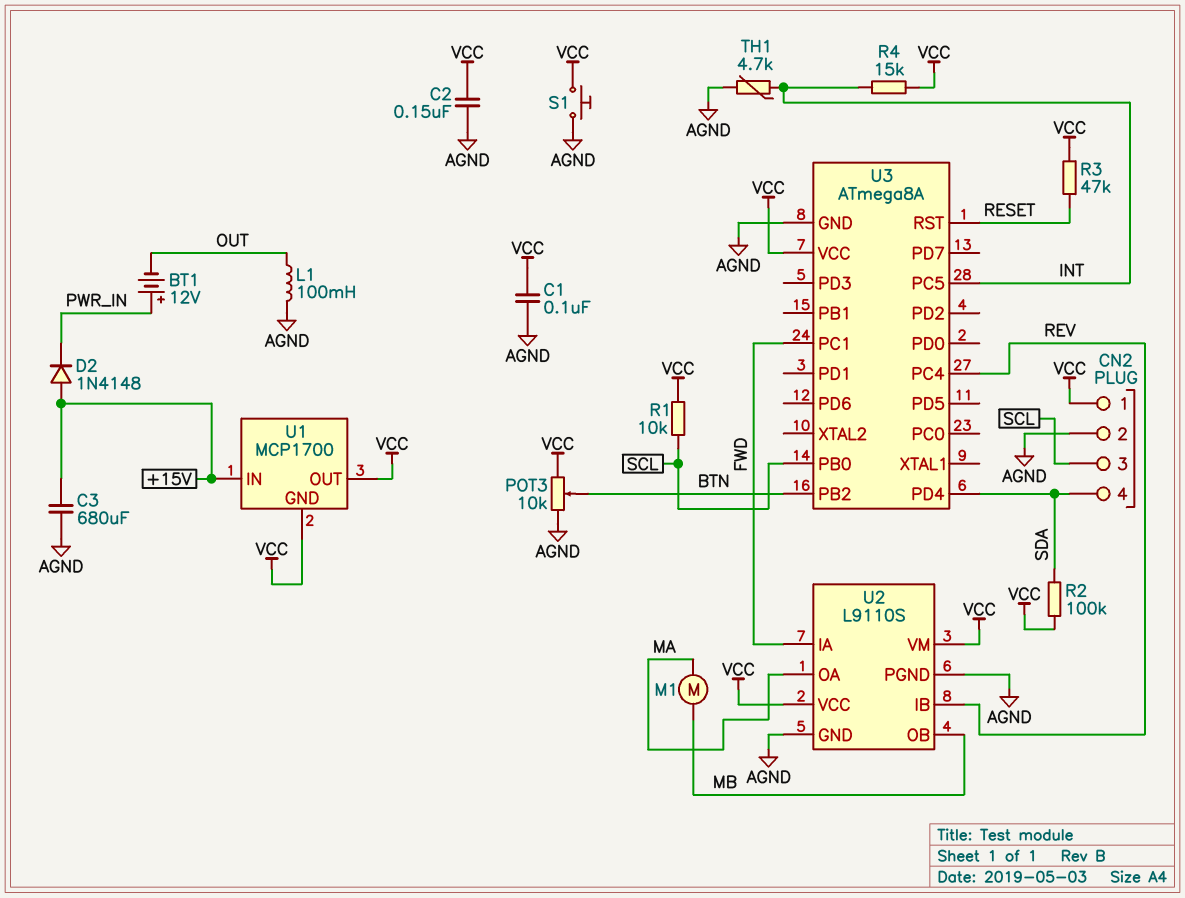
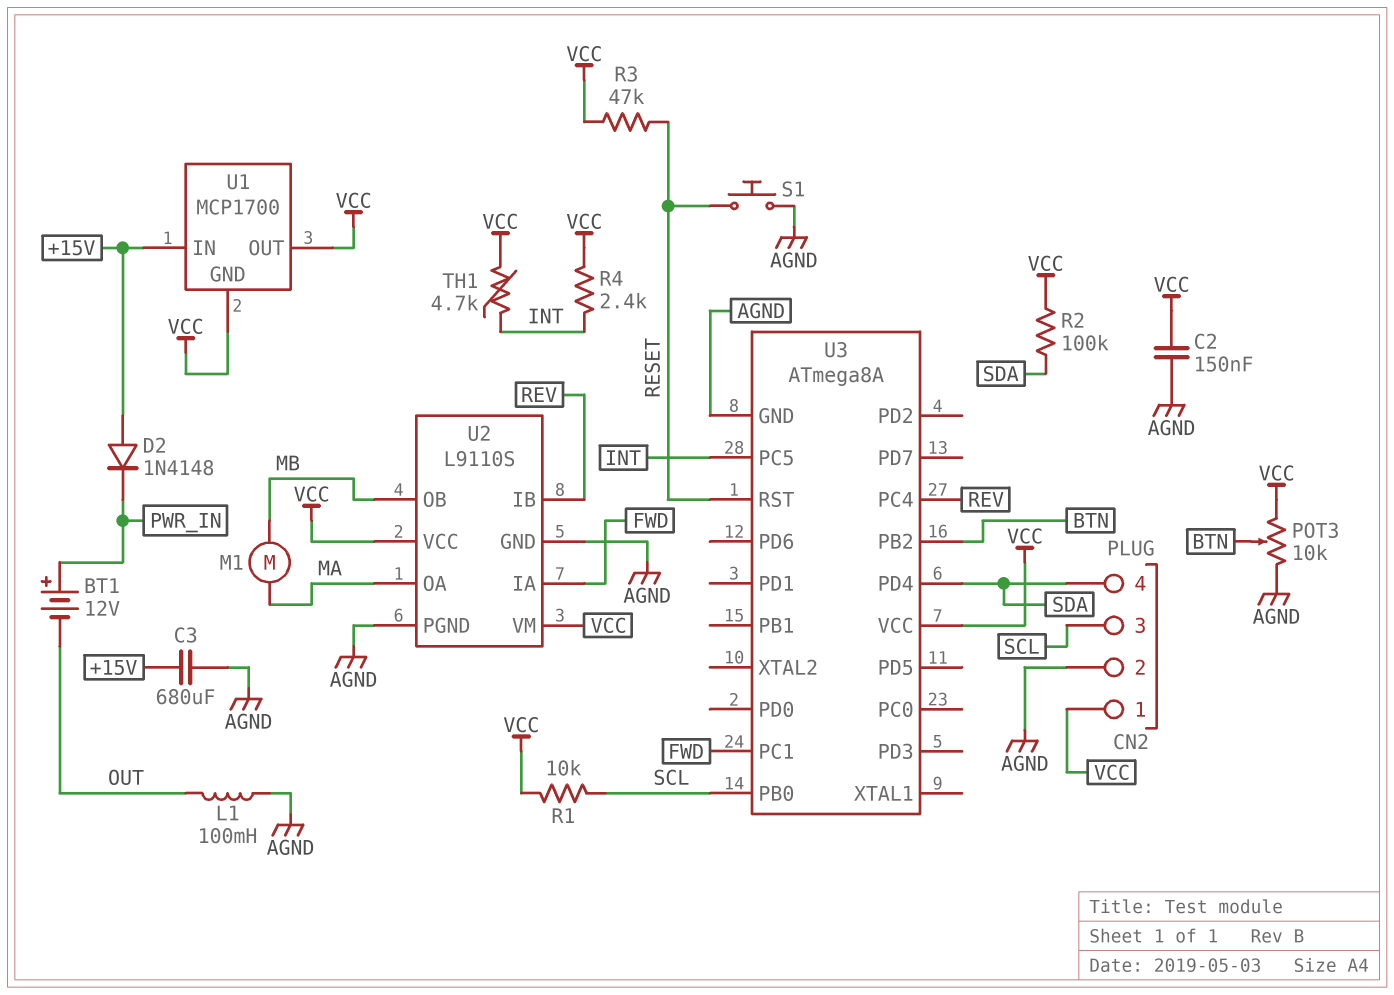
C1: 100nF (AGND, VCC) -> none
R4: 15k (INT, VCC) -> 2.4k (INT, VCC)
S1: button (AGND, VCC) -> button (AGND, RESET)
TH1: 4.7k (AGND, INT) -> 4.7k (INT, VCC)

